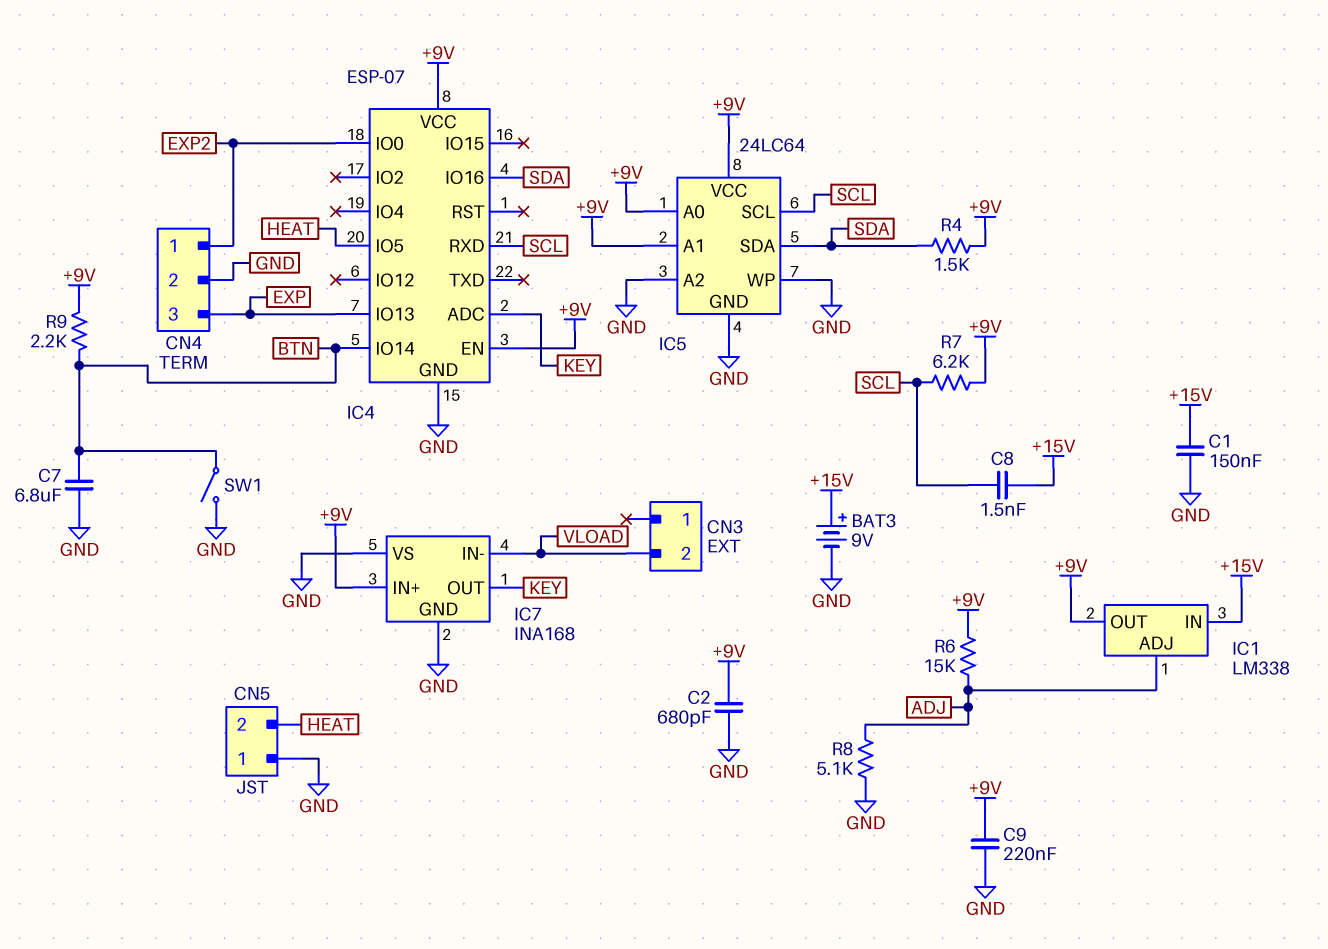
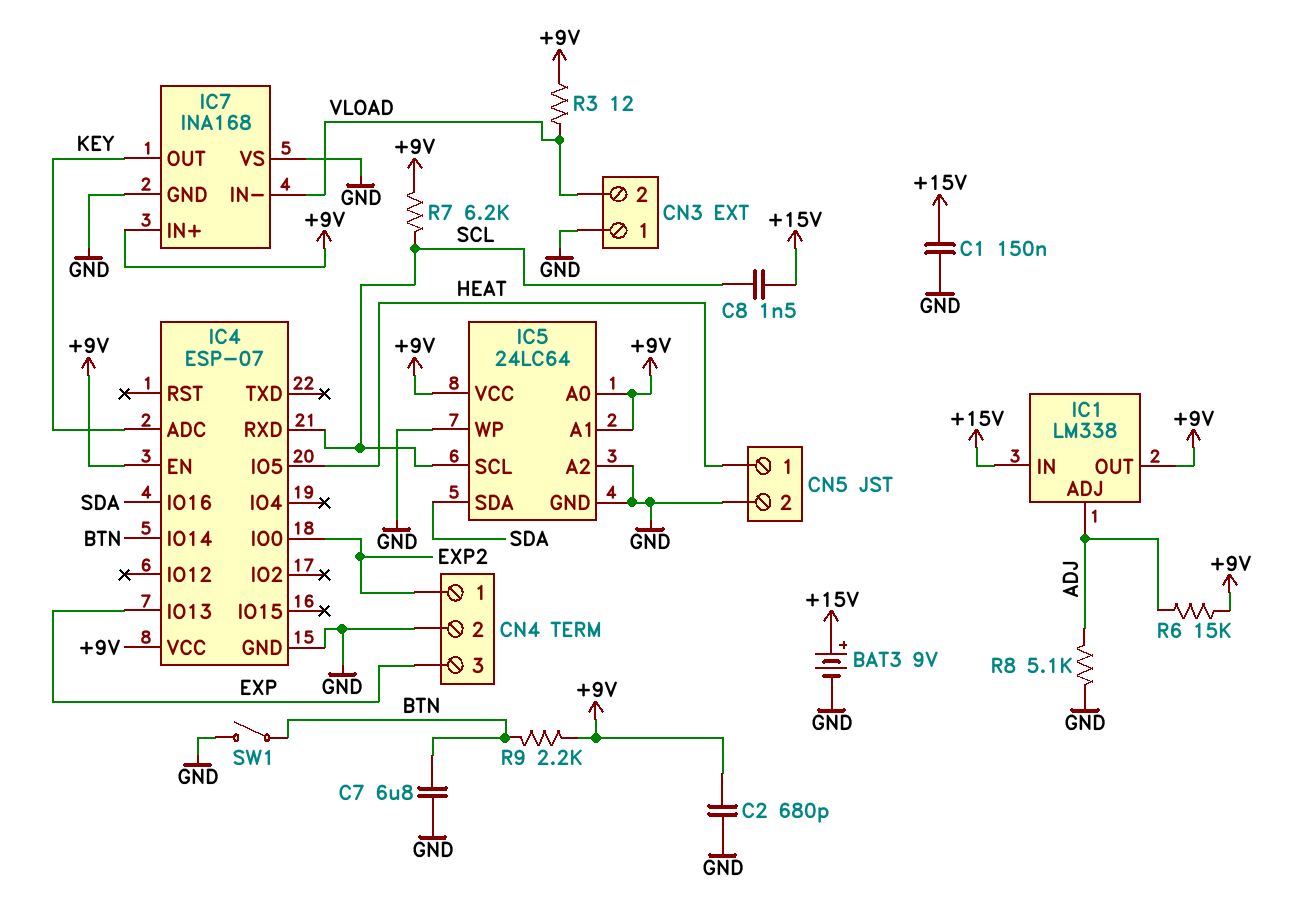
C9: 220nF (+9V, GND) -> none
CN3 pin 1: none -> GND
CN5 pin 1: GND -> HEAT
CN5 pin 2: HEAT -> GND
R3: none -> 12 (+9V, VLOAD)
R4: 1.5k (+9V, SDA) -> none

